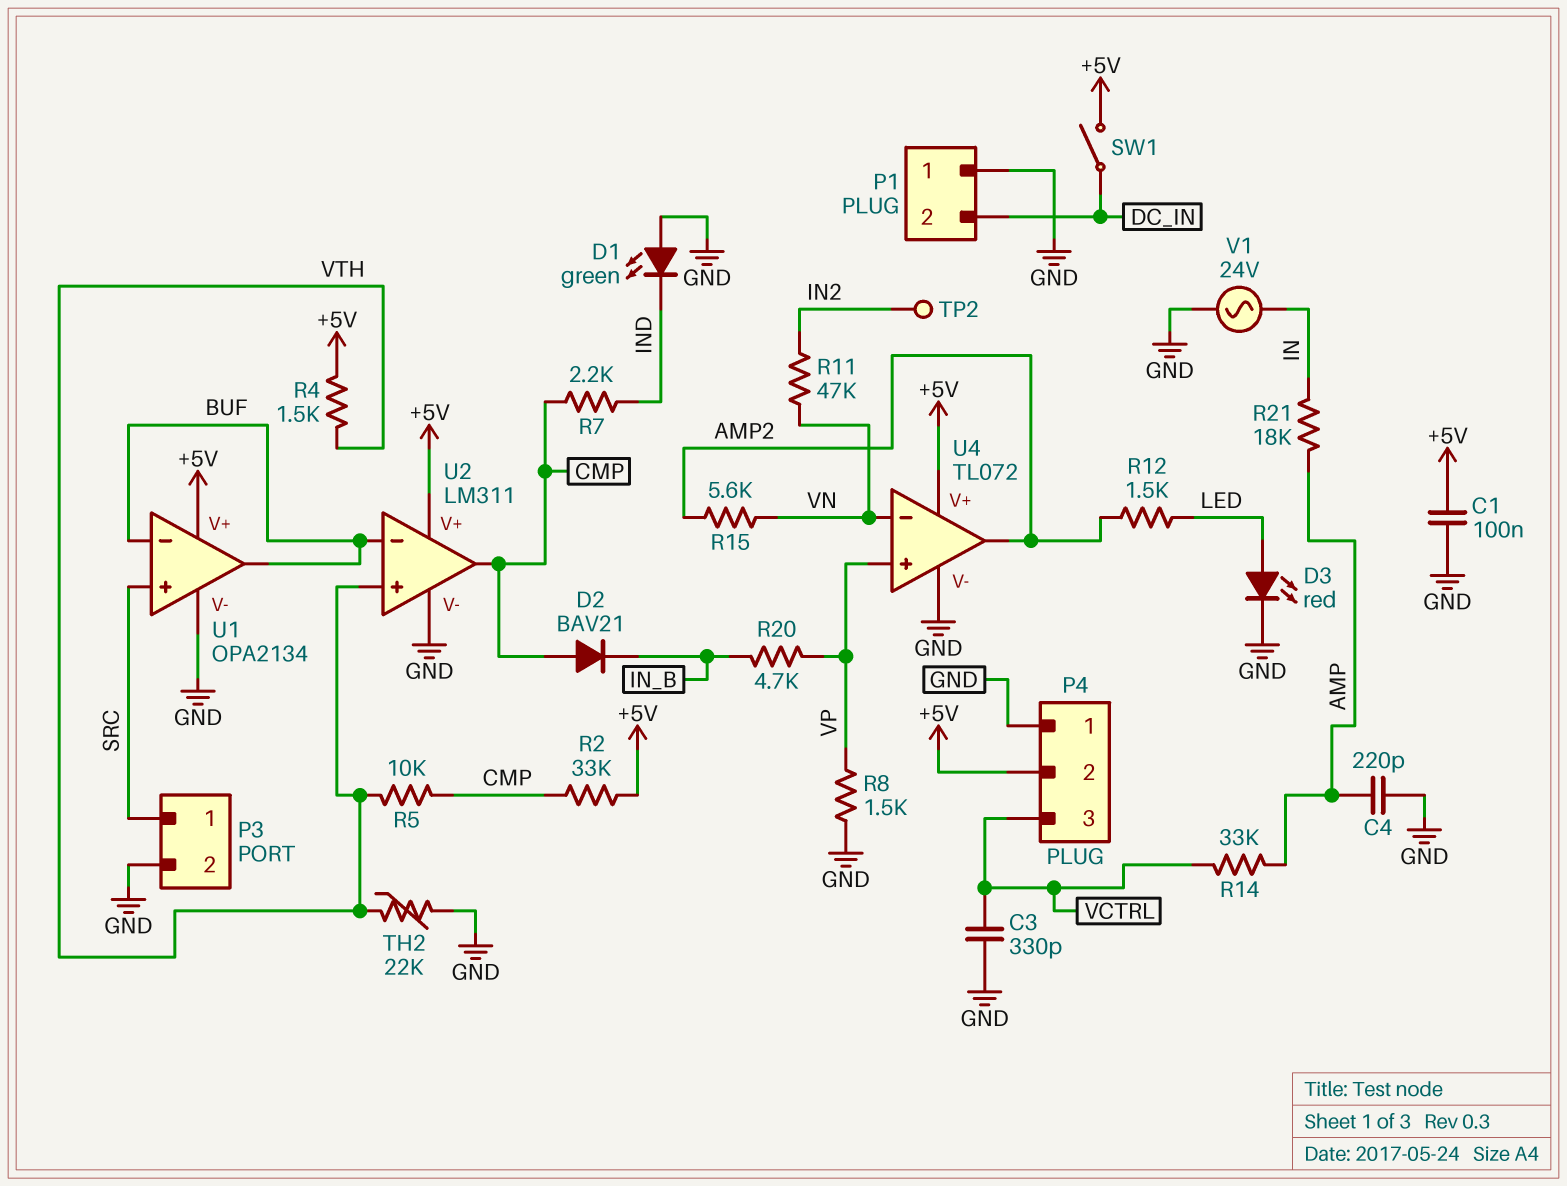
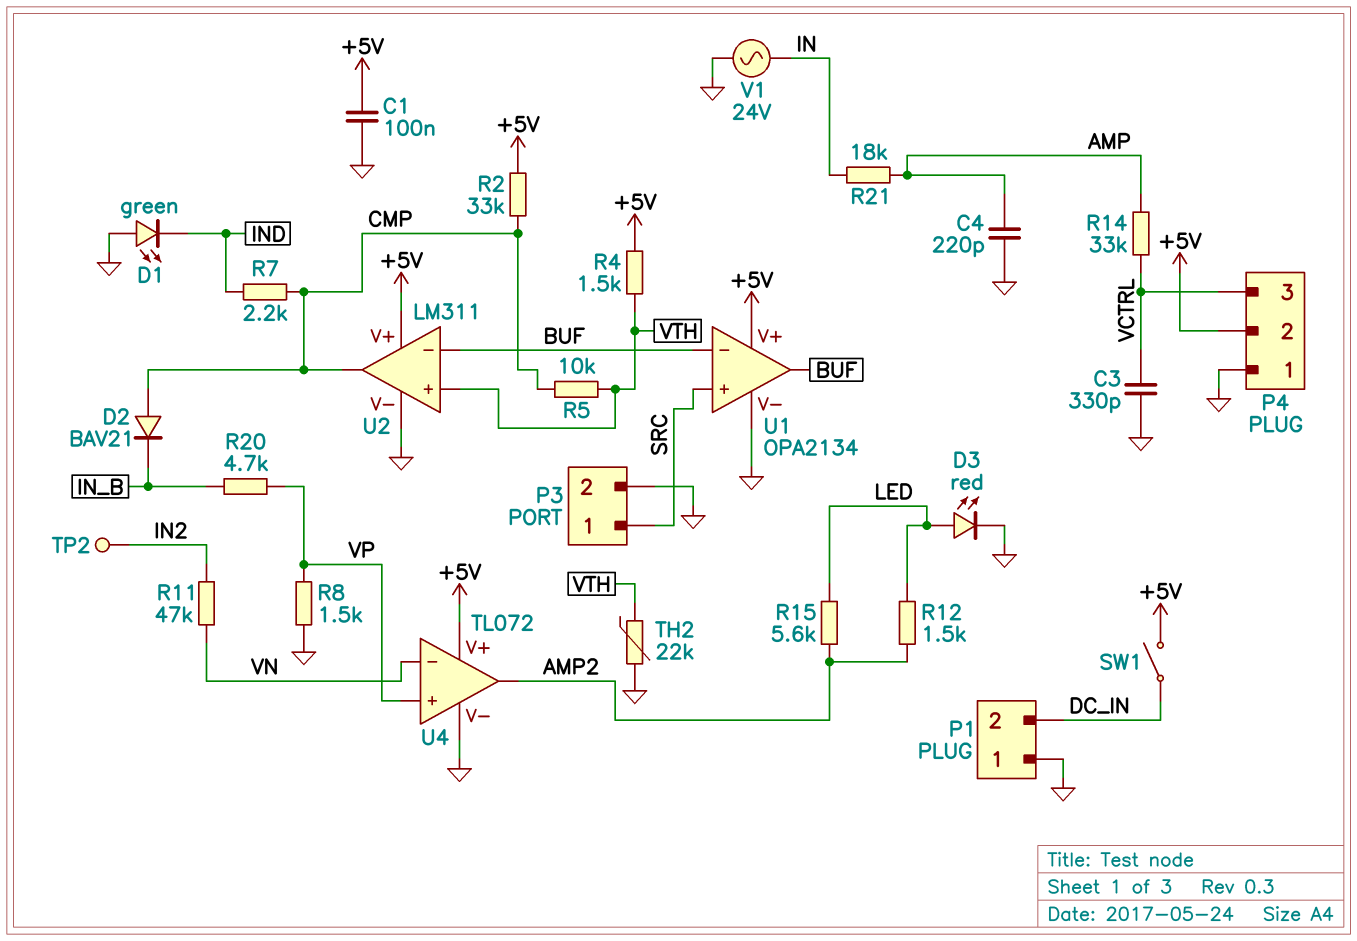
R15: 5.6k (AMP2, VN) -> 5.6k (AMP2, LED)

